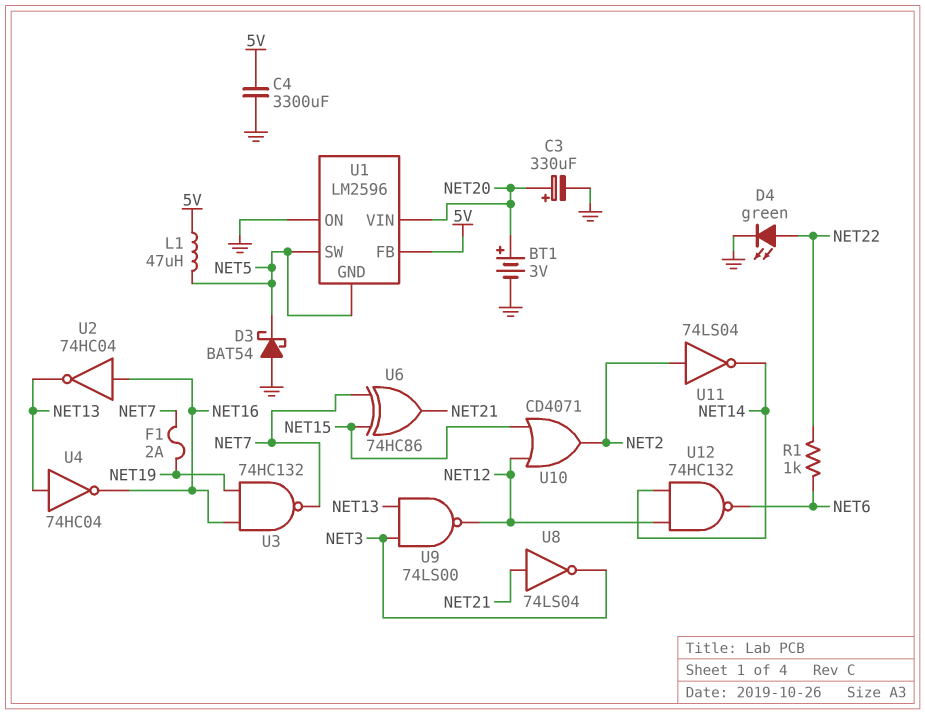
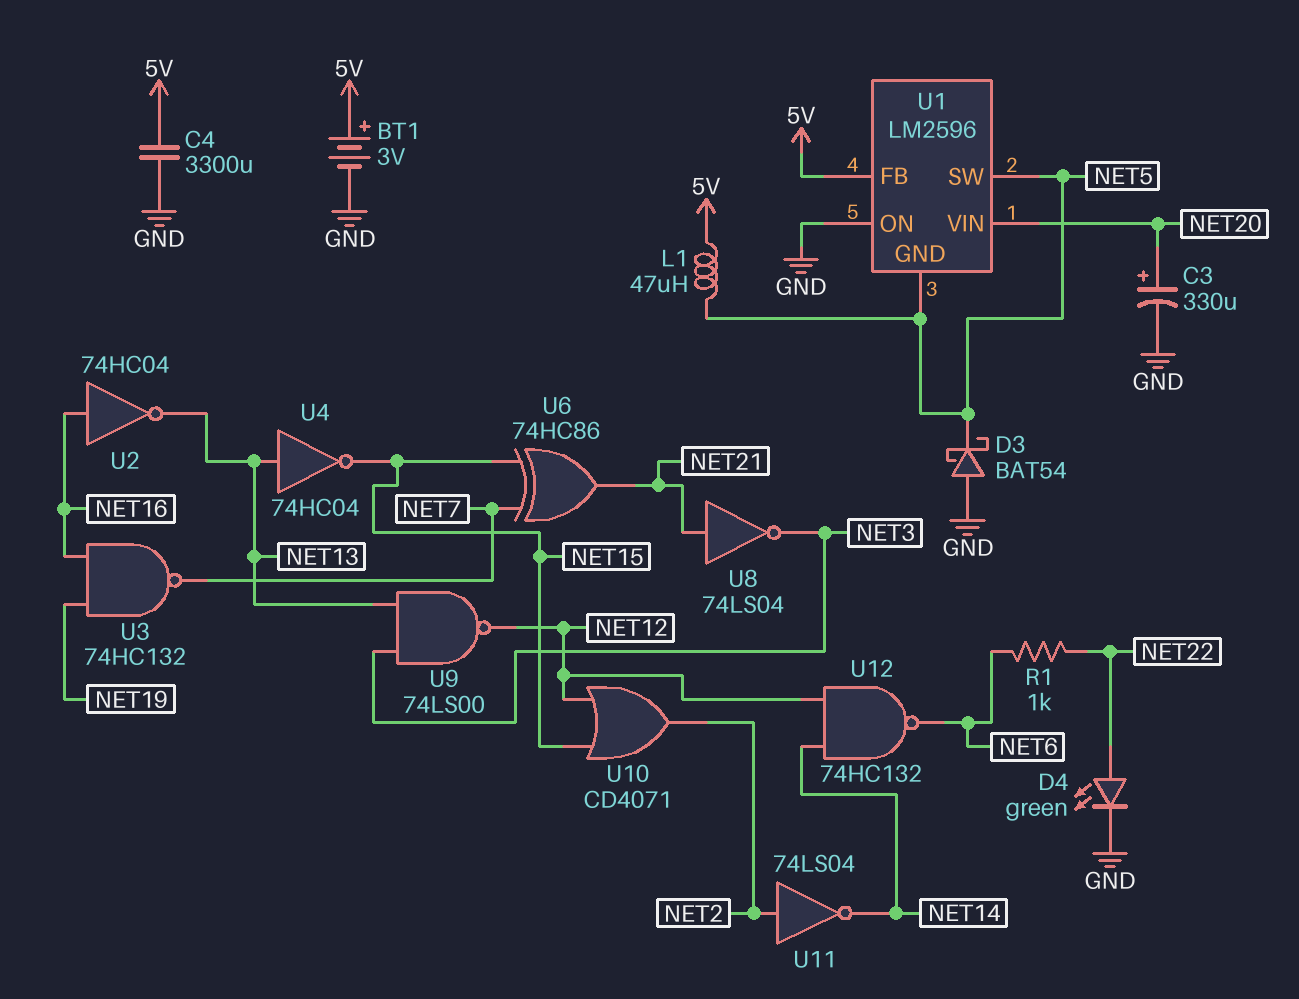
BT1: 3V (plus NET20, minus GND) -> 3V (plus 5V, minus GND)
F1: 2A (NET7, NET19) -> none
U4: NOT 74HC04 (in NET13, out NET16) -> NOT 74HC04 (in NET13, out NET15)

